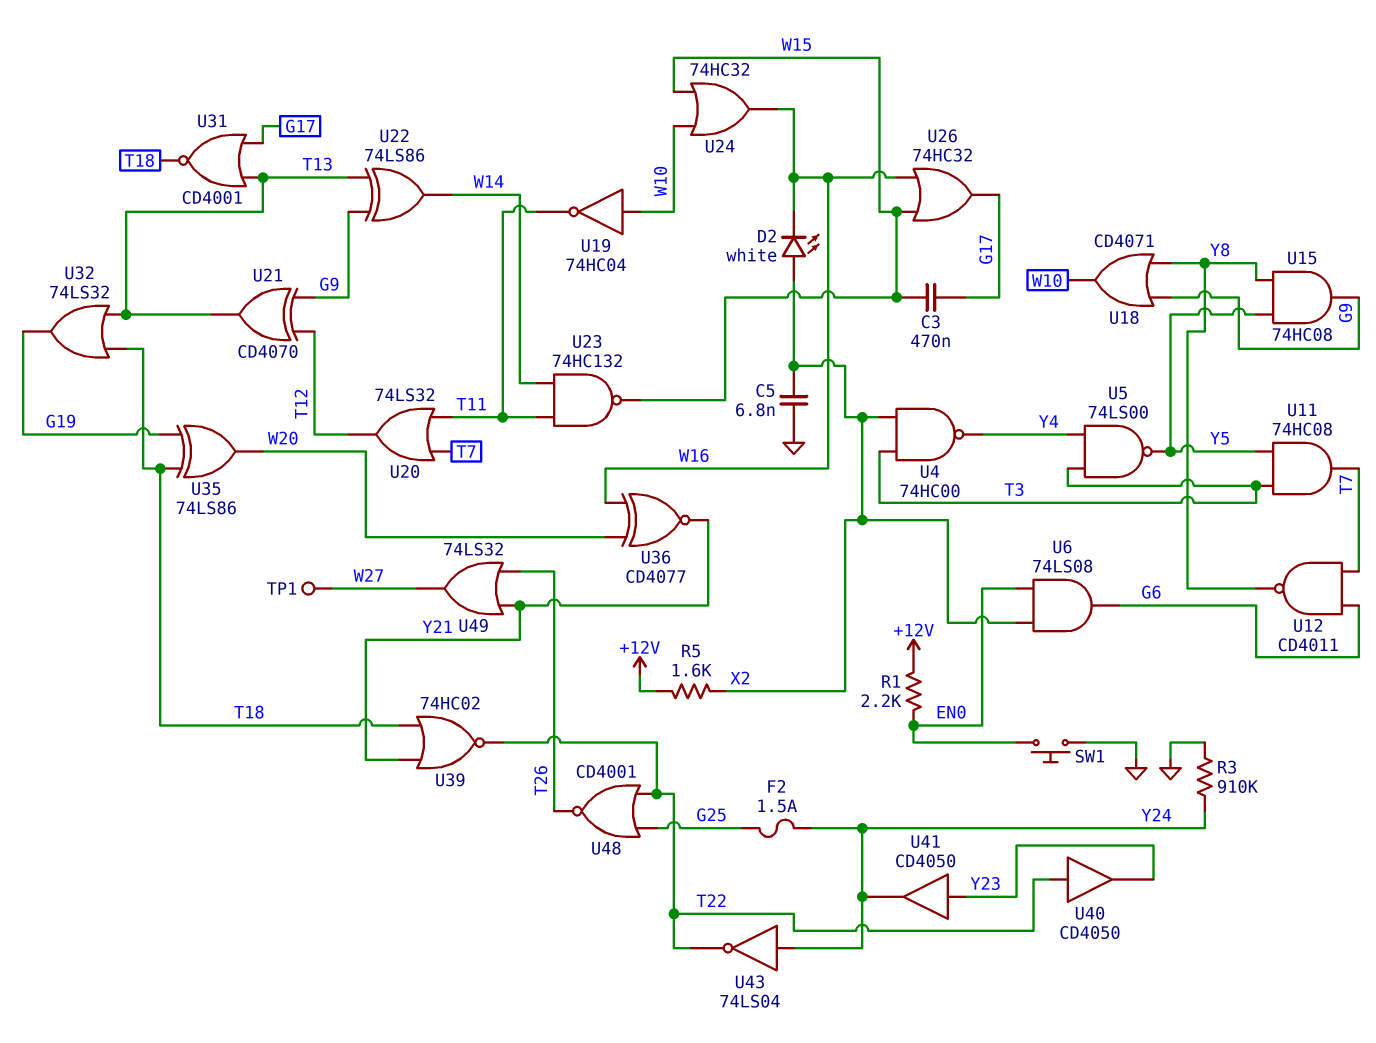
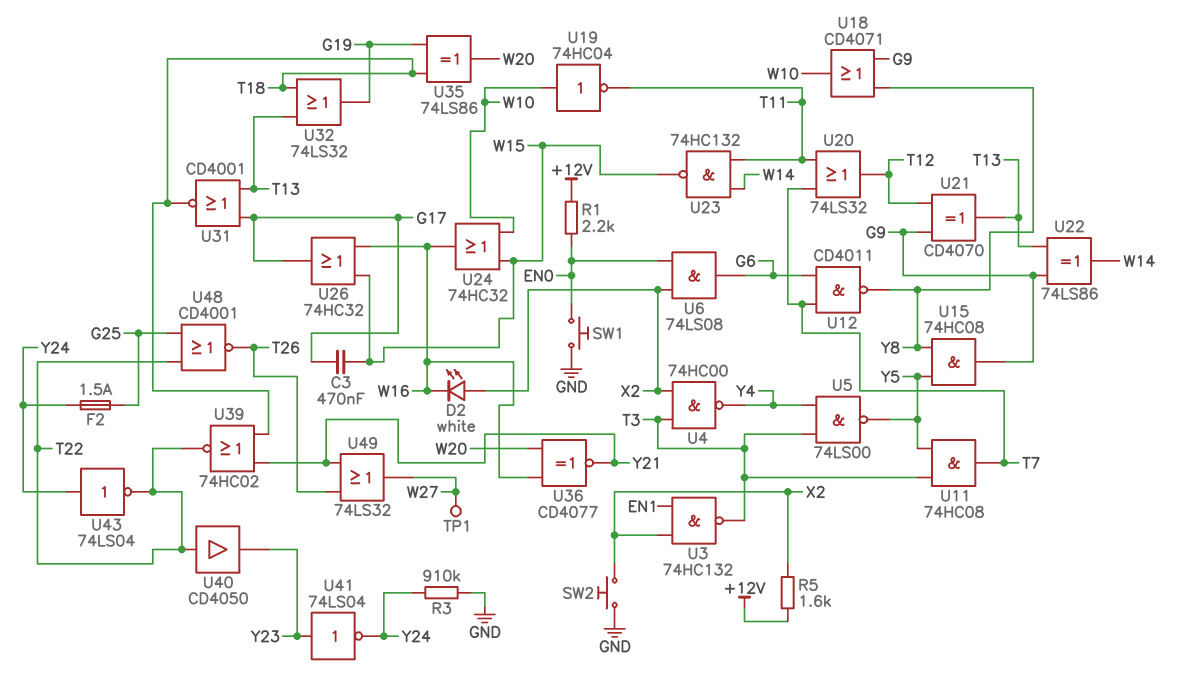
C5: 6.8nF (GND, X2) -> none
SW2: none -> button (GND, X2)
U3: none -> NAND 74HC132 (in EN1, in X2, out T3)
U41: buffer CD4050 (in Y23, out Y24) -> NOT 74LS04 (in Y23, out Y24)

